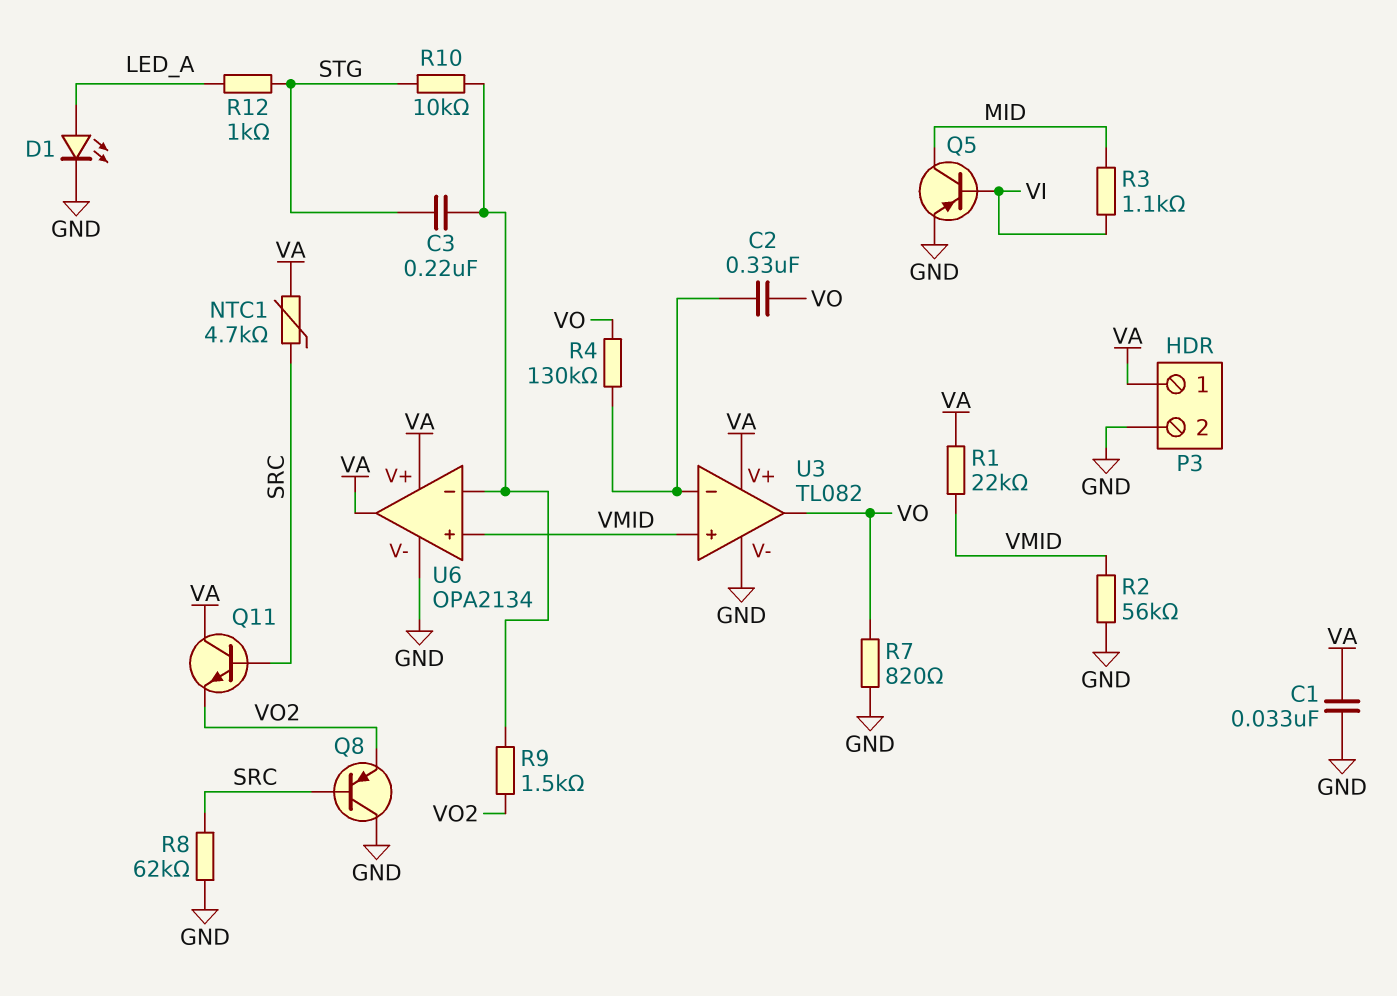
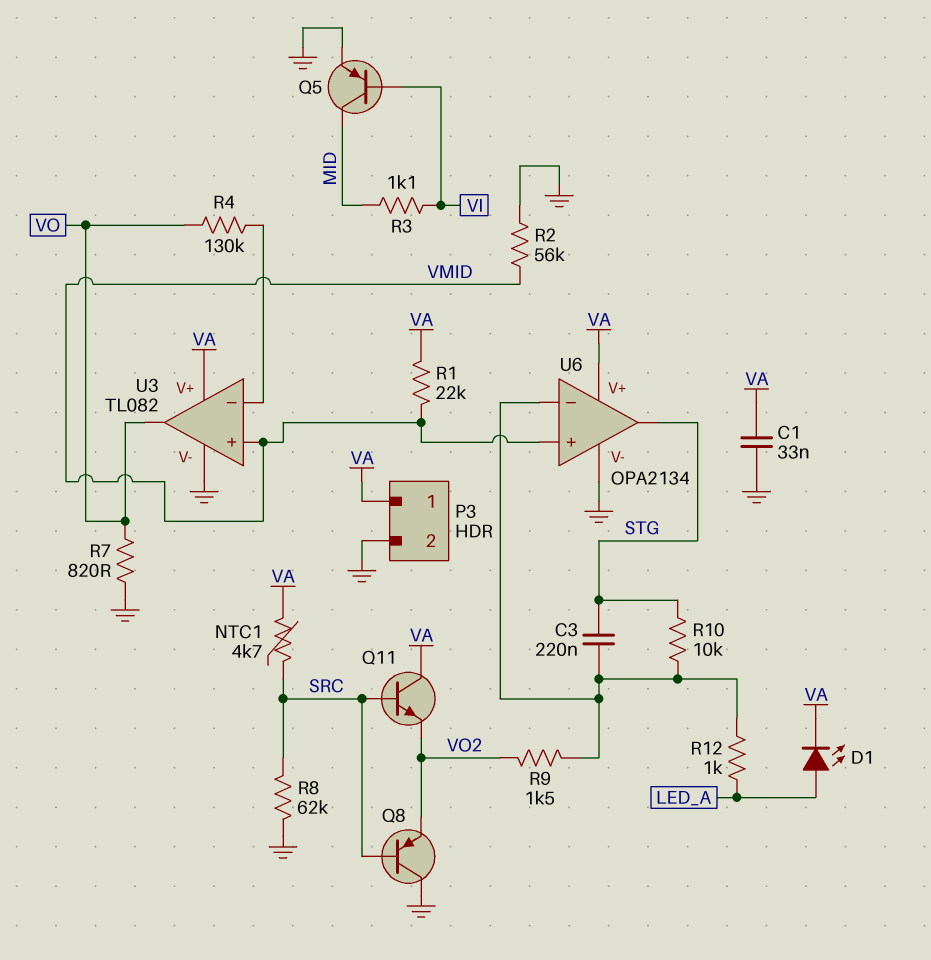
C2: 330nF (U3/in-, VO) -> none
D1: LED (A LED_A, K GND) -> LED (A LED_A, K VA)
R12: 1k (LED_A, STG) -> 1k (LED_A, U6/in-)
U6 pin out: VA -> STG

